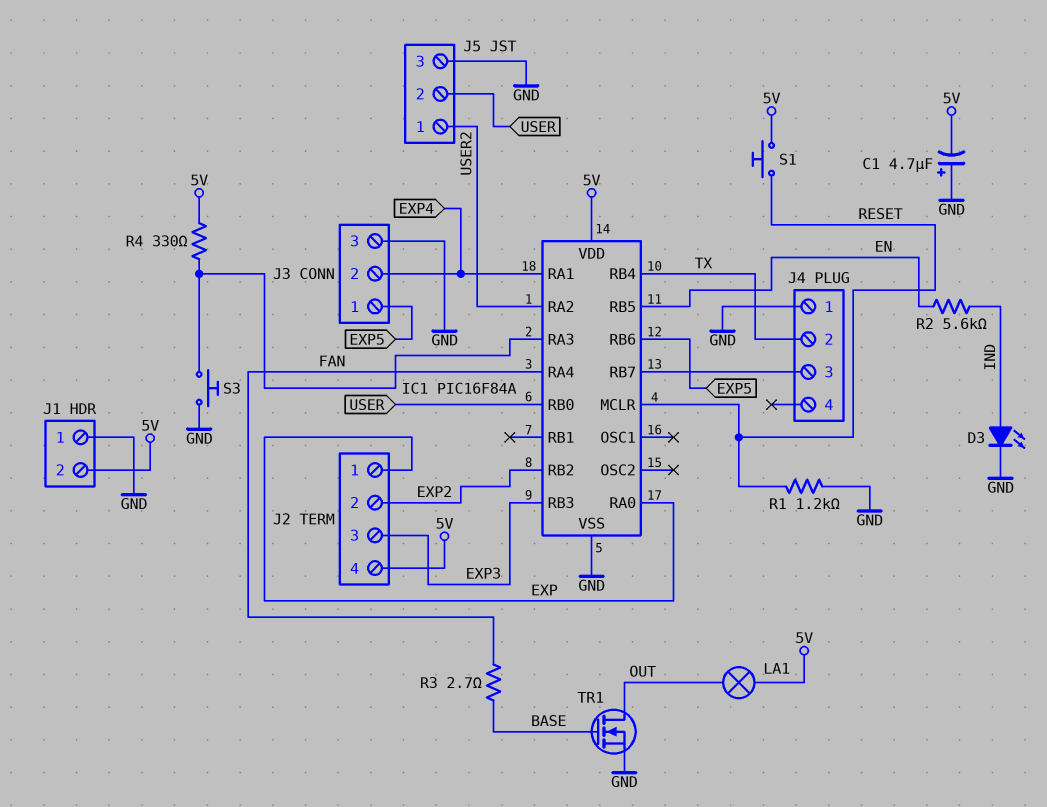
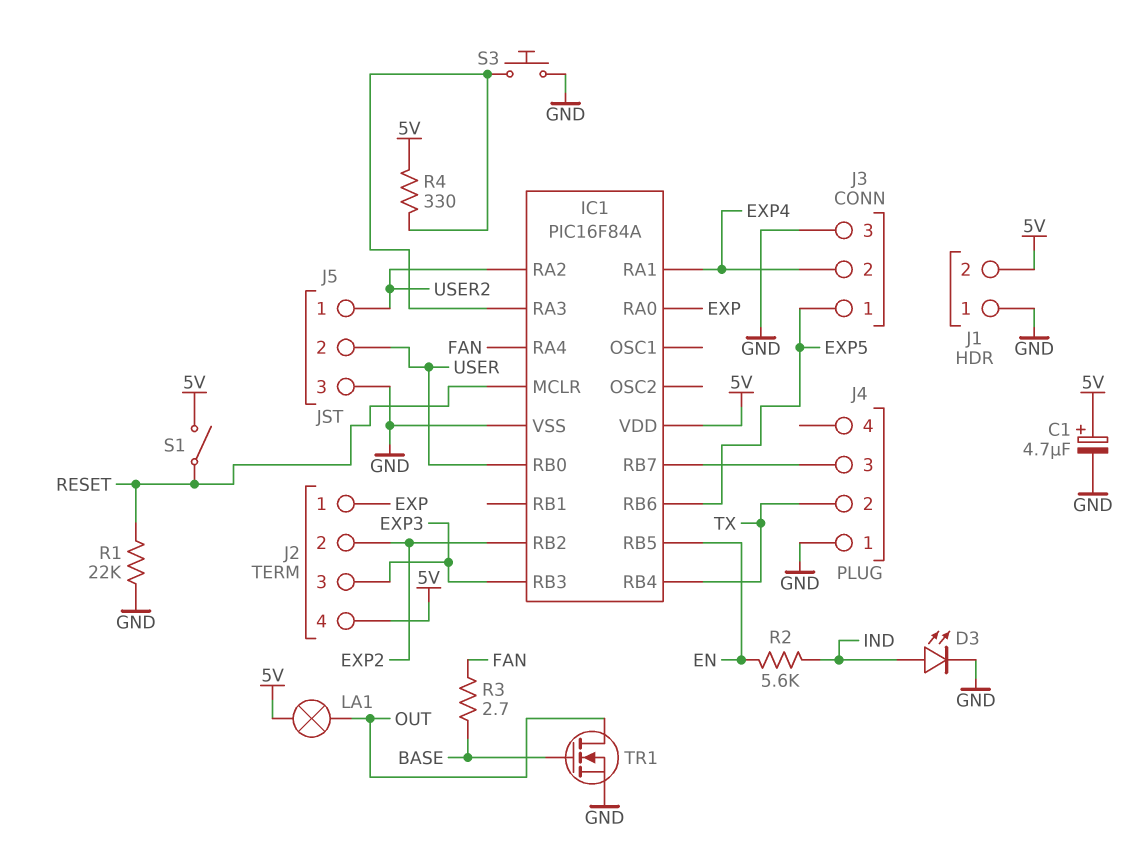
C1: 4.7uF (plus GND, minus 5V) -> 4.7uF (plus 5V, minus GND)
R1: 1.2k (GND, RESET) -> 22k (GND, RESET)
S1: button (5V, RESET) -> switch (5V, RESET)

